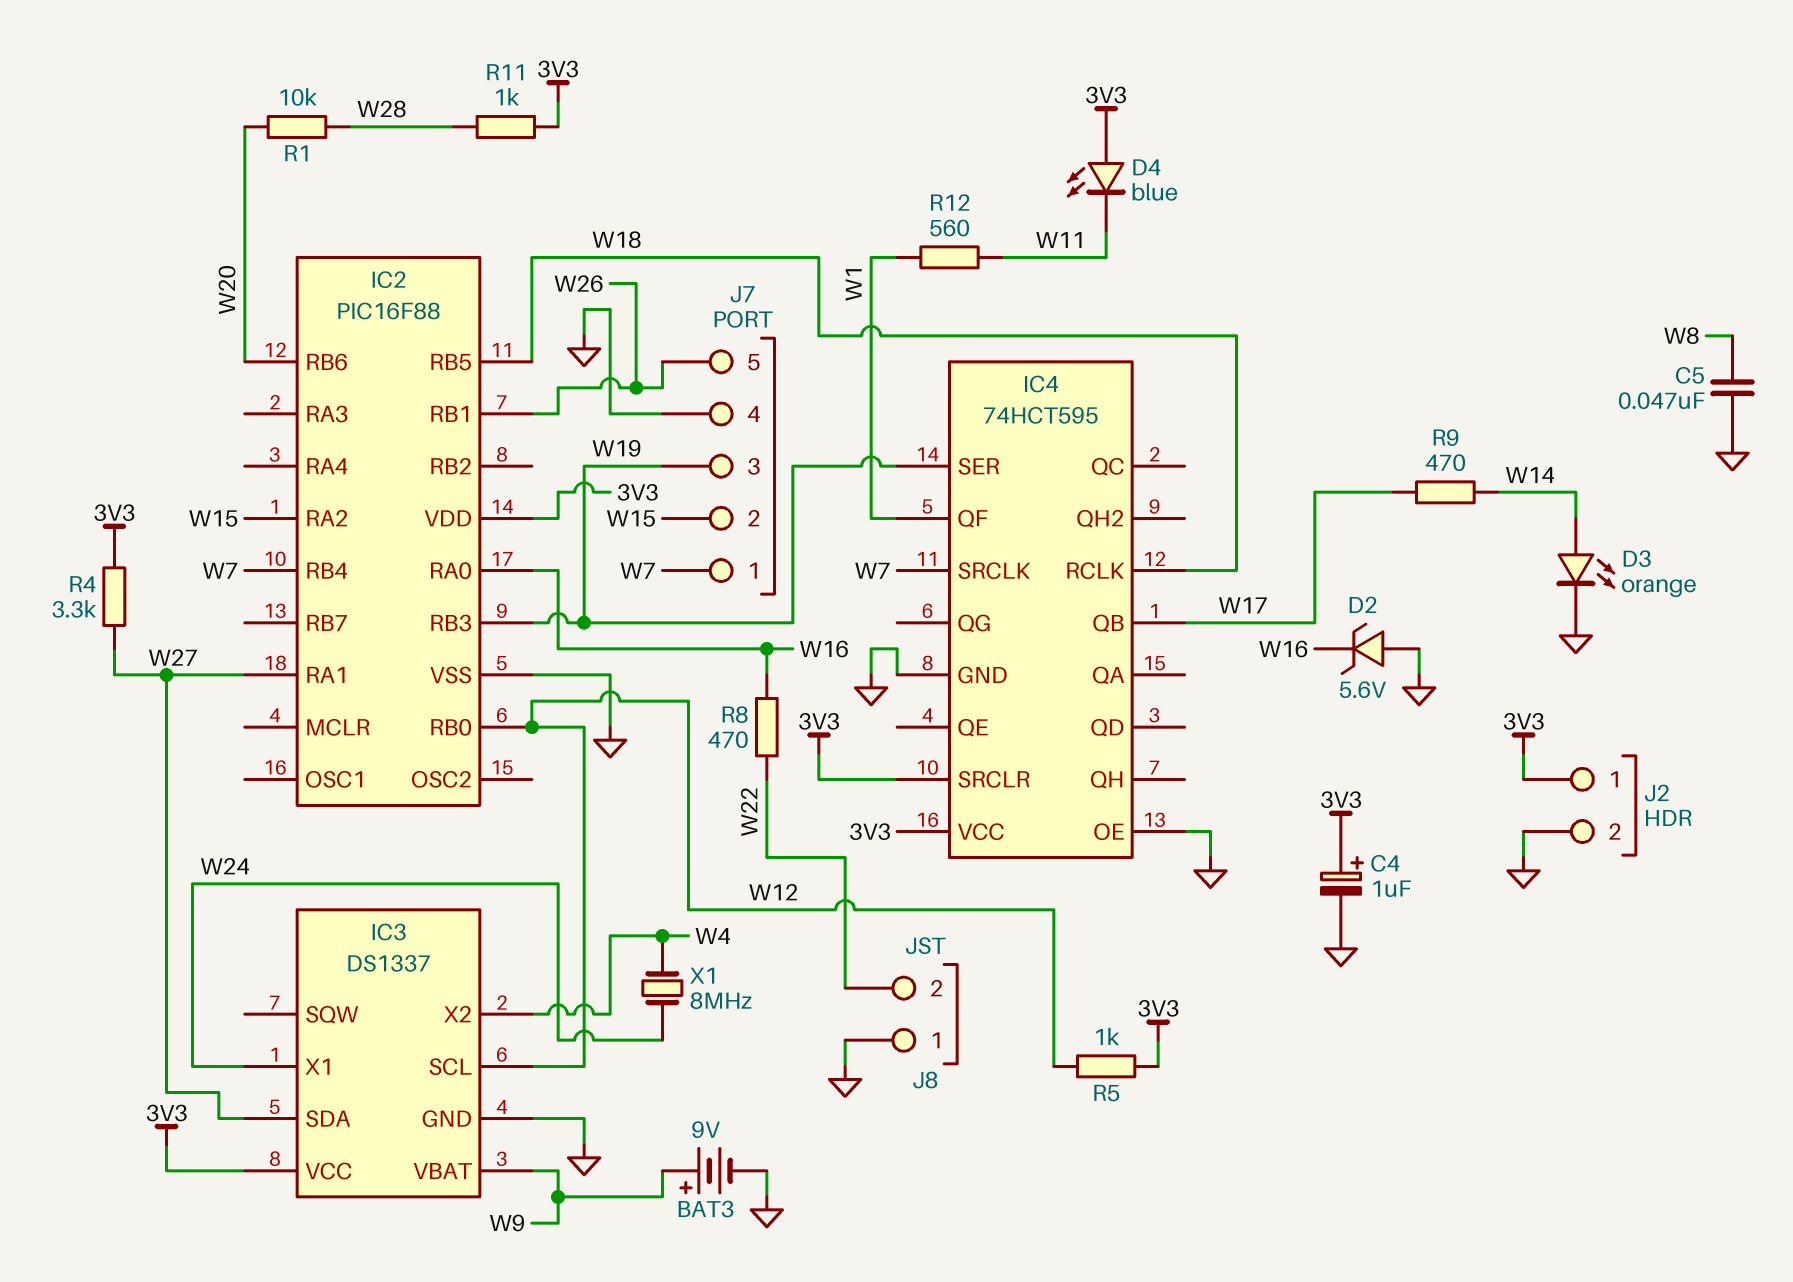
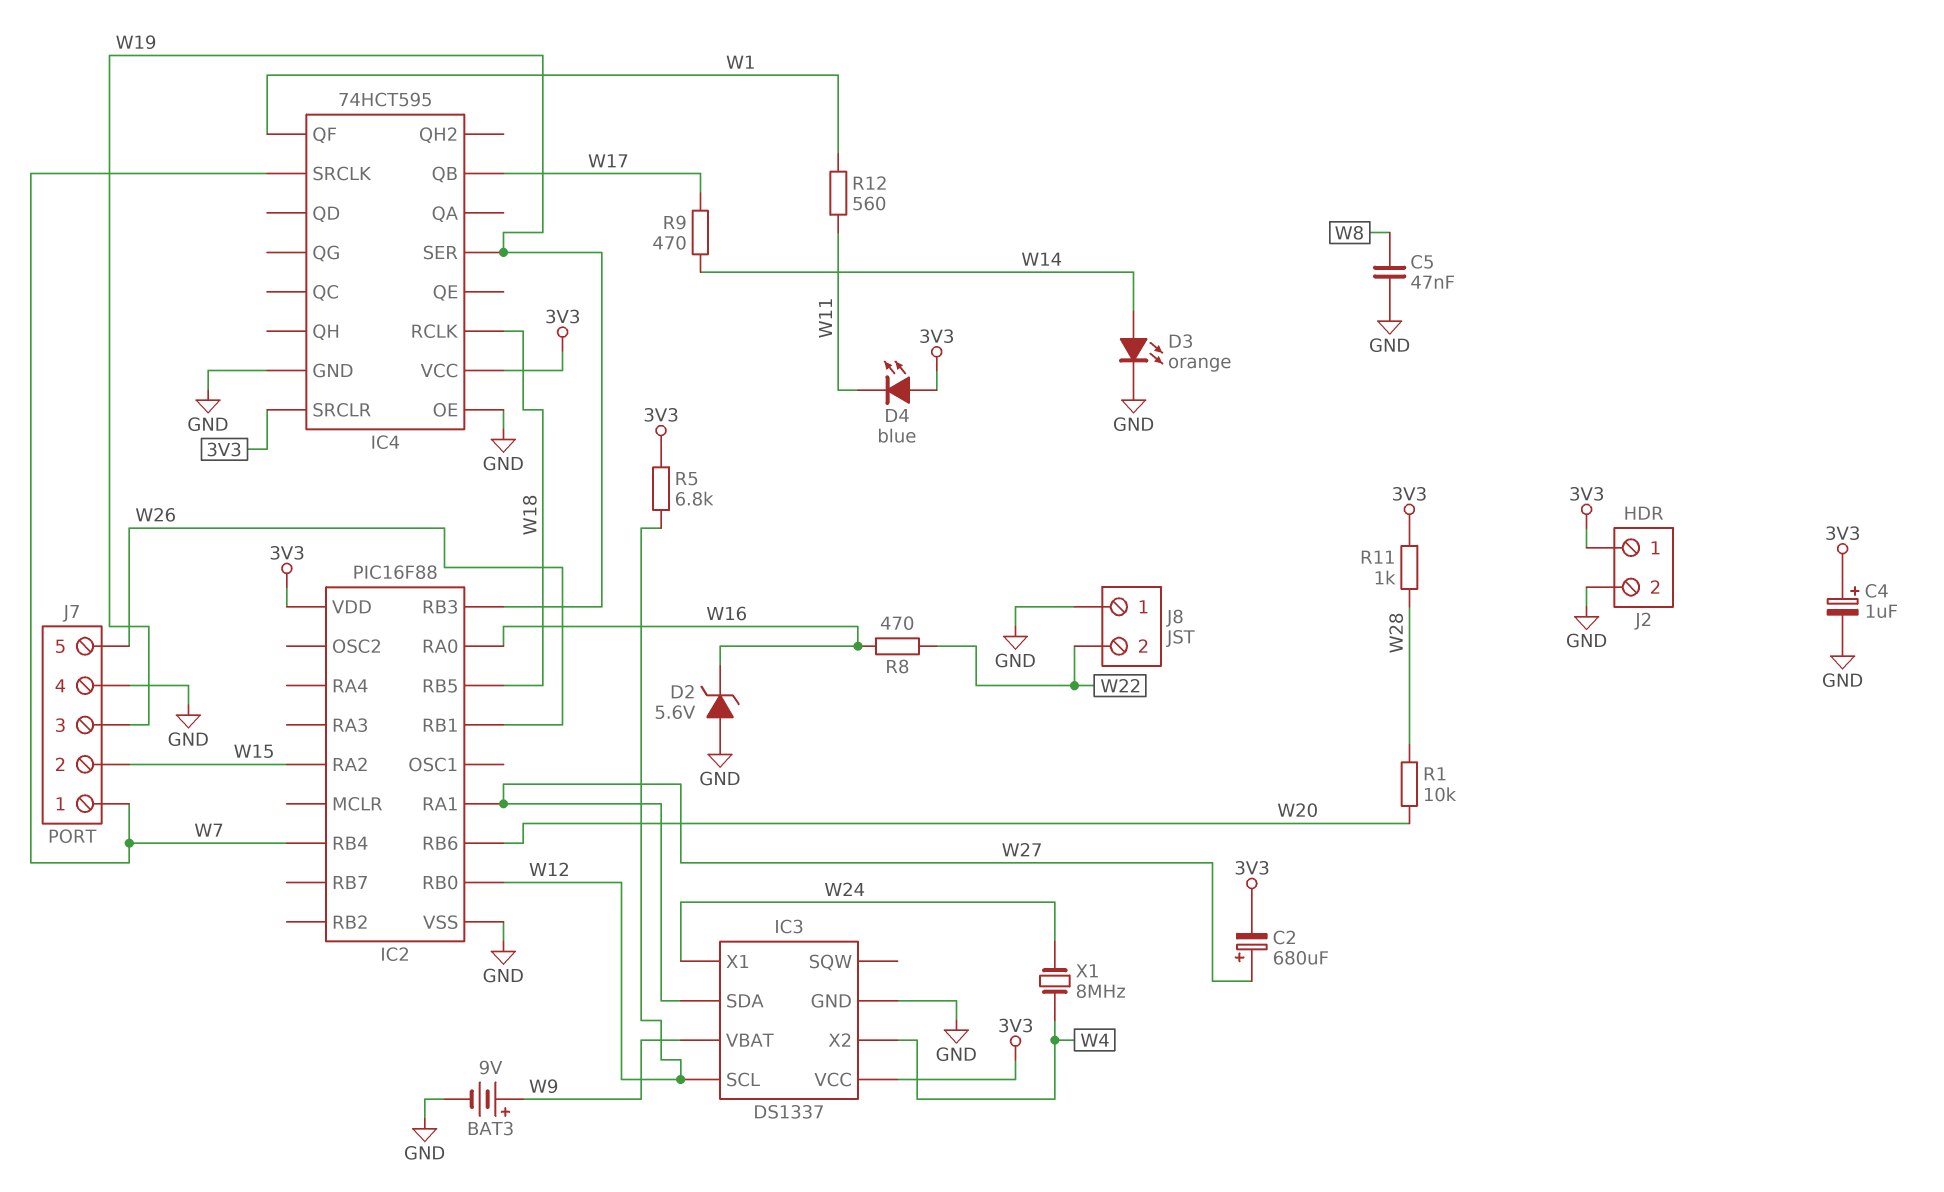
C2: none -> 680uF (plus W27, minus 3V3)
R4: 3.3k (3V3, W27) -> none
R5: 1k (3V3, W12) -> 6.8k (3V3, W12)

